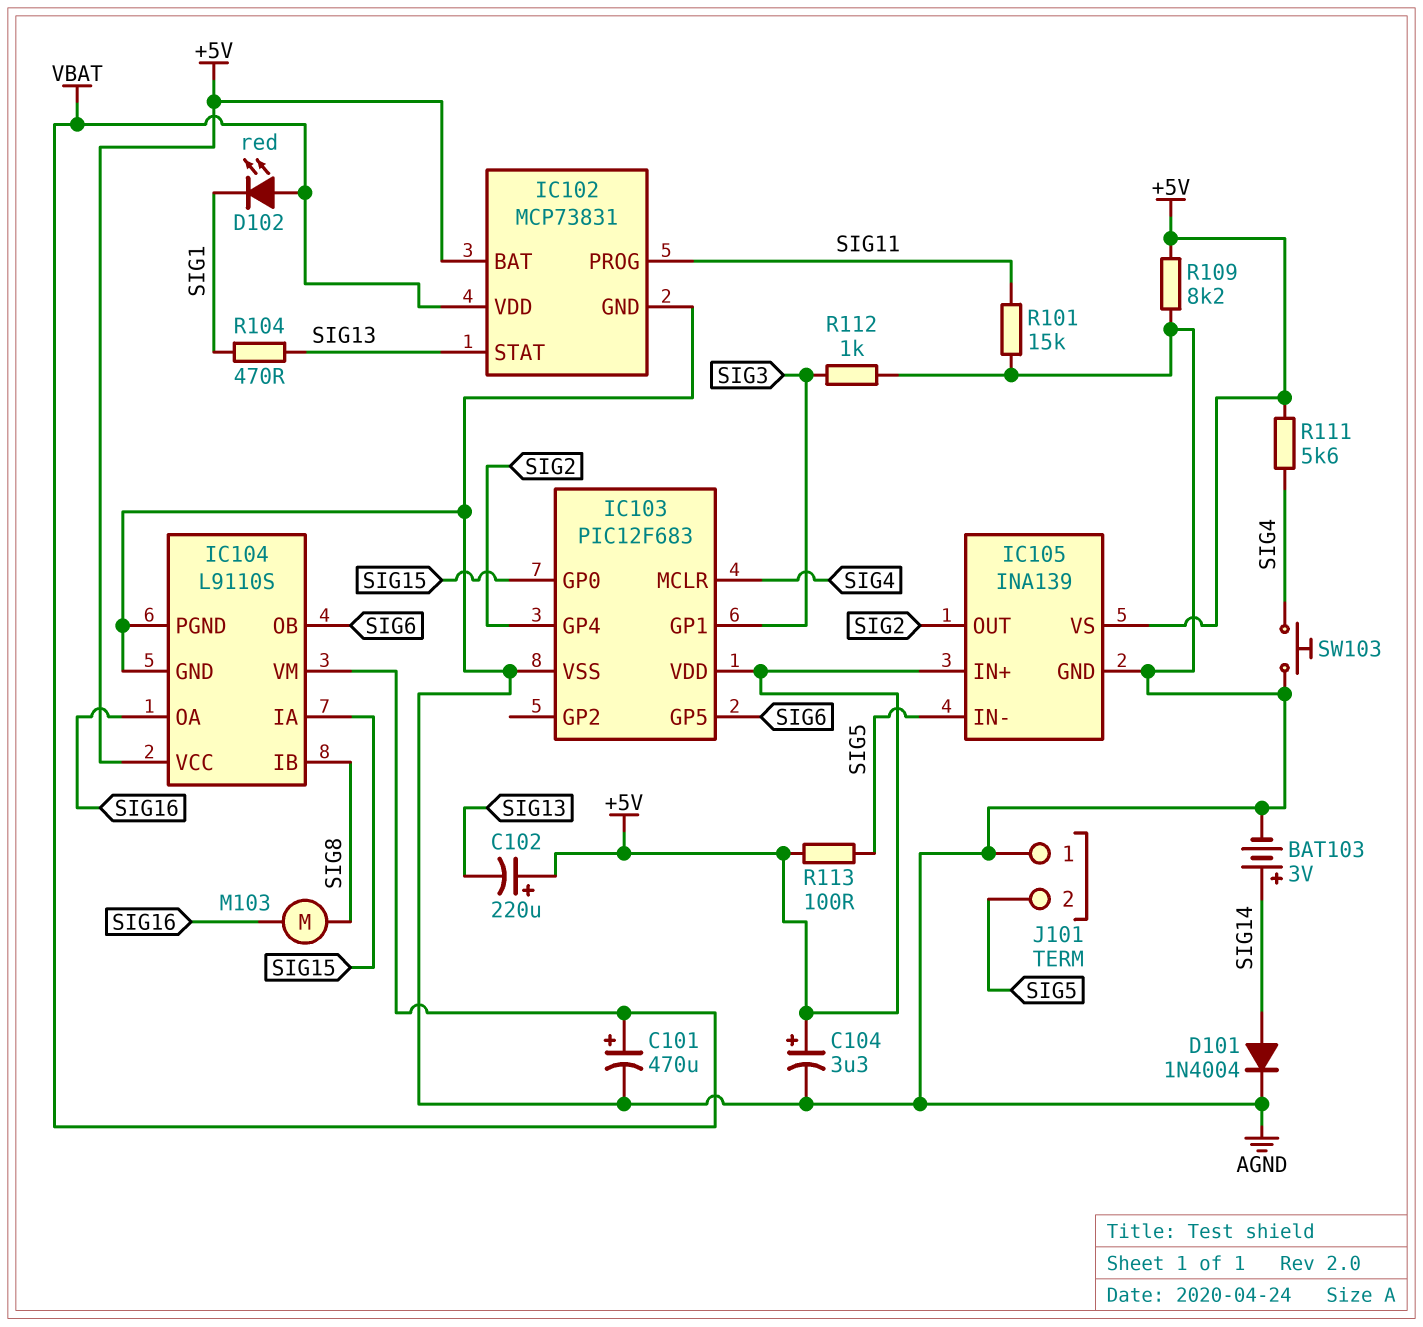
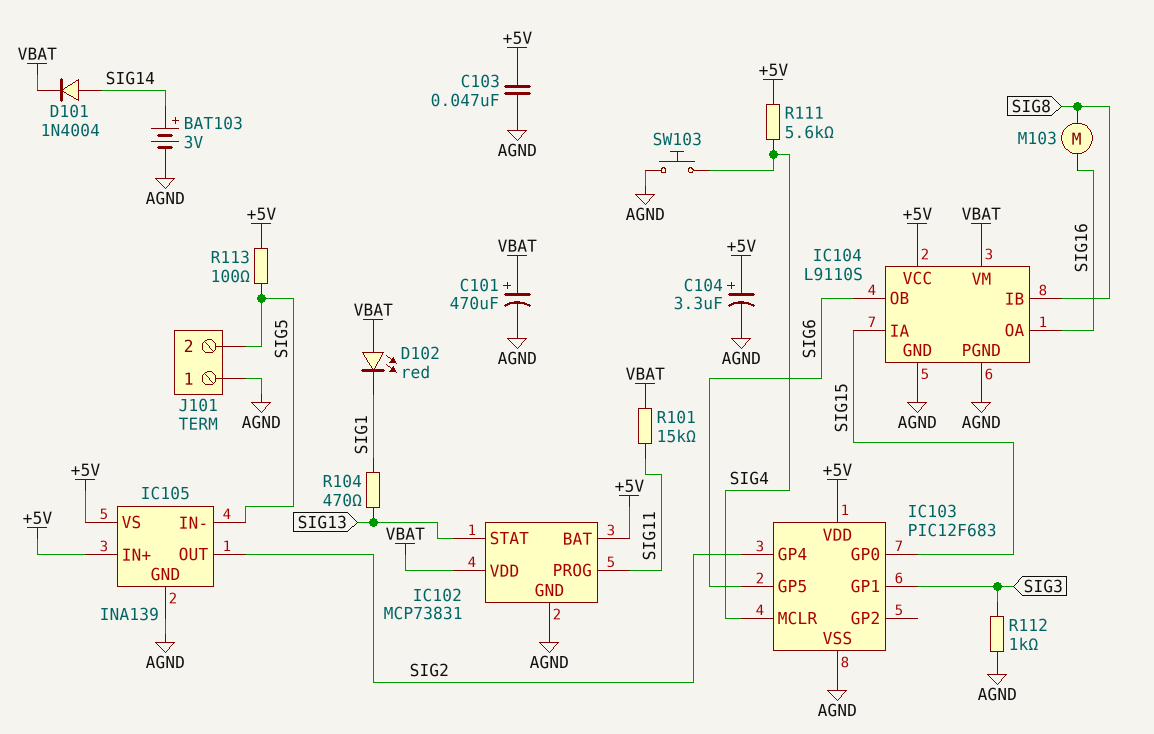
C102: 220uF (plus +5V, minus SIG13) -> none
C103: none -> 47nF (+5V, AGND)
D101: diode 1N4004 (A SIG14, K AGND) -> diode 1N4004 (A SIG14, K VBAT)
R101: 15k (AGND, SIG11) -> 15k (SIG11, VBAT)
R109: 8.2k (+5V, AGND) -> none

